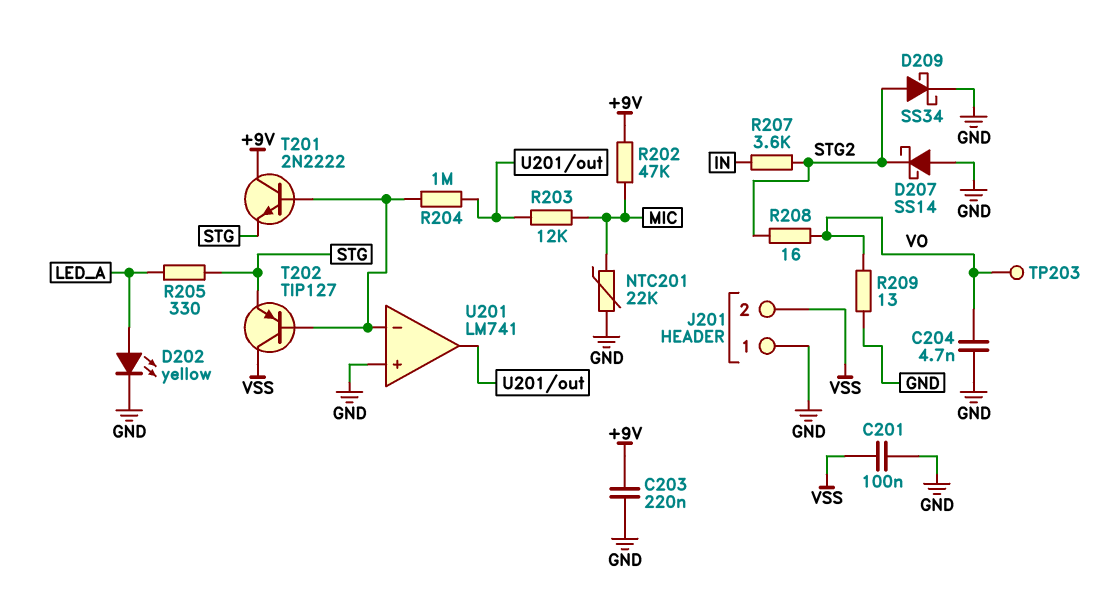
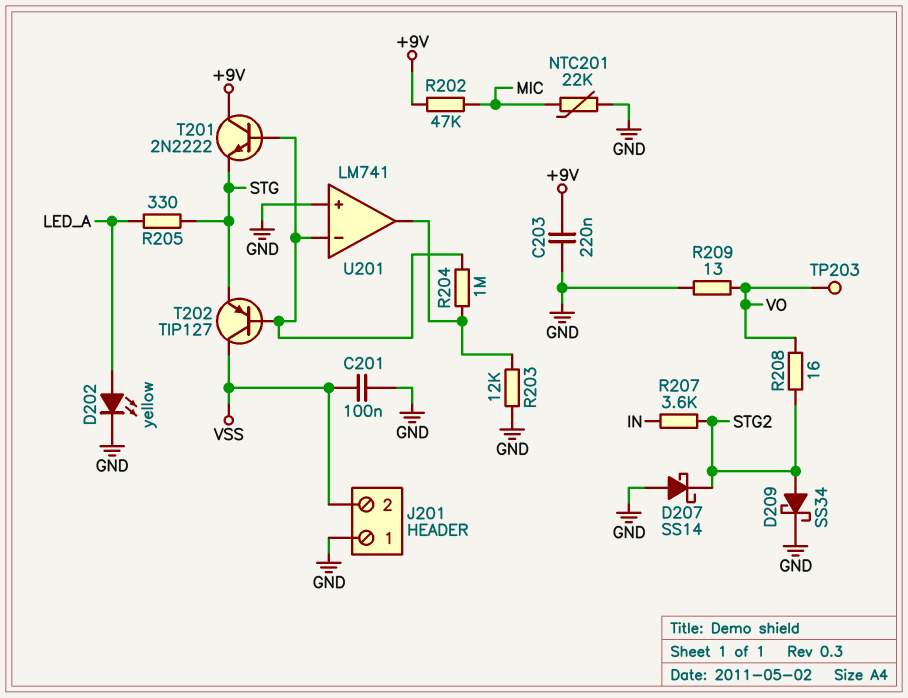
C204: 4.7nF (GND, VO) -> none
R203: 12k (MIC, U201/out) -> 12k (GND, U201/out)

